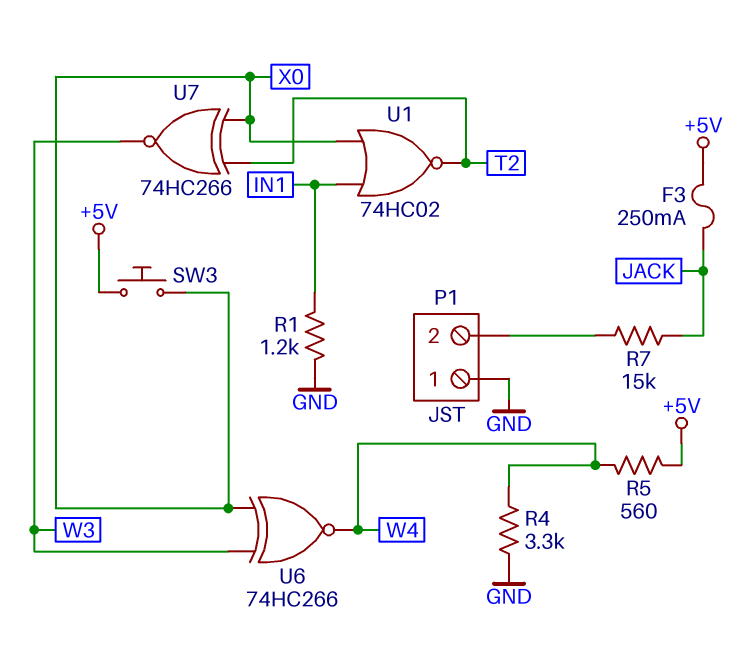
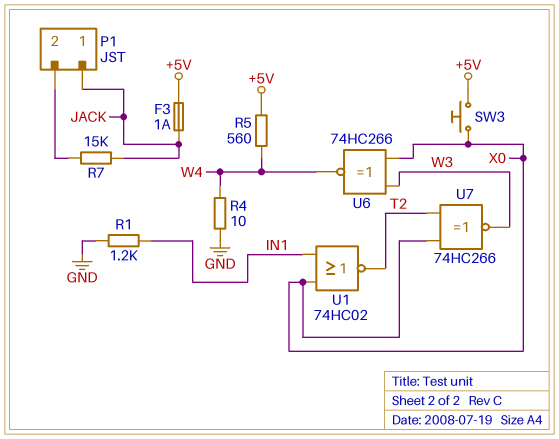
F3: 250mA (+5V, JACK) -> 1A (+5V, JACK)
P1 pin 1: GND -> JACK
R4: 3.3k (GND, W4) -> 10 (GND, W4)

